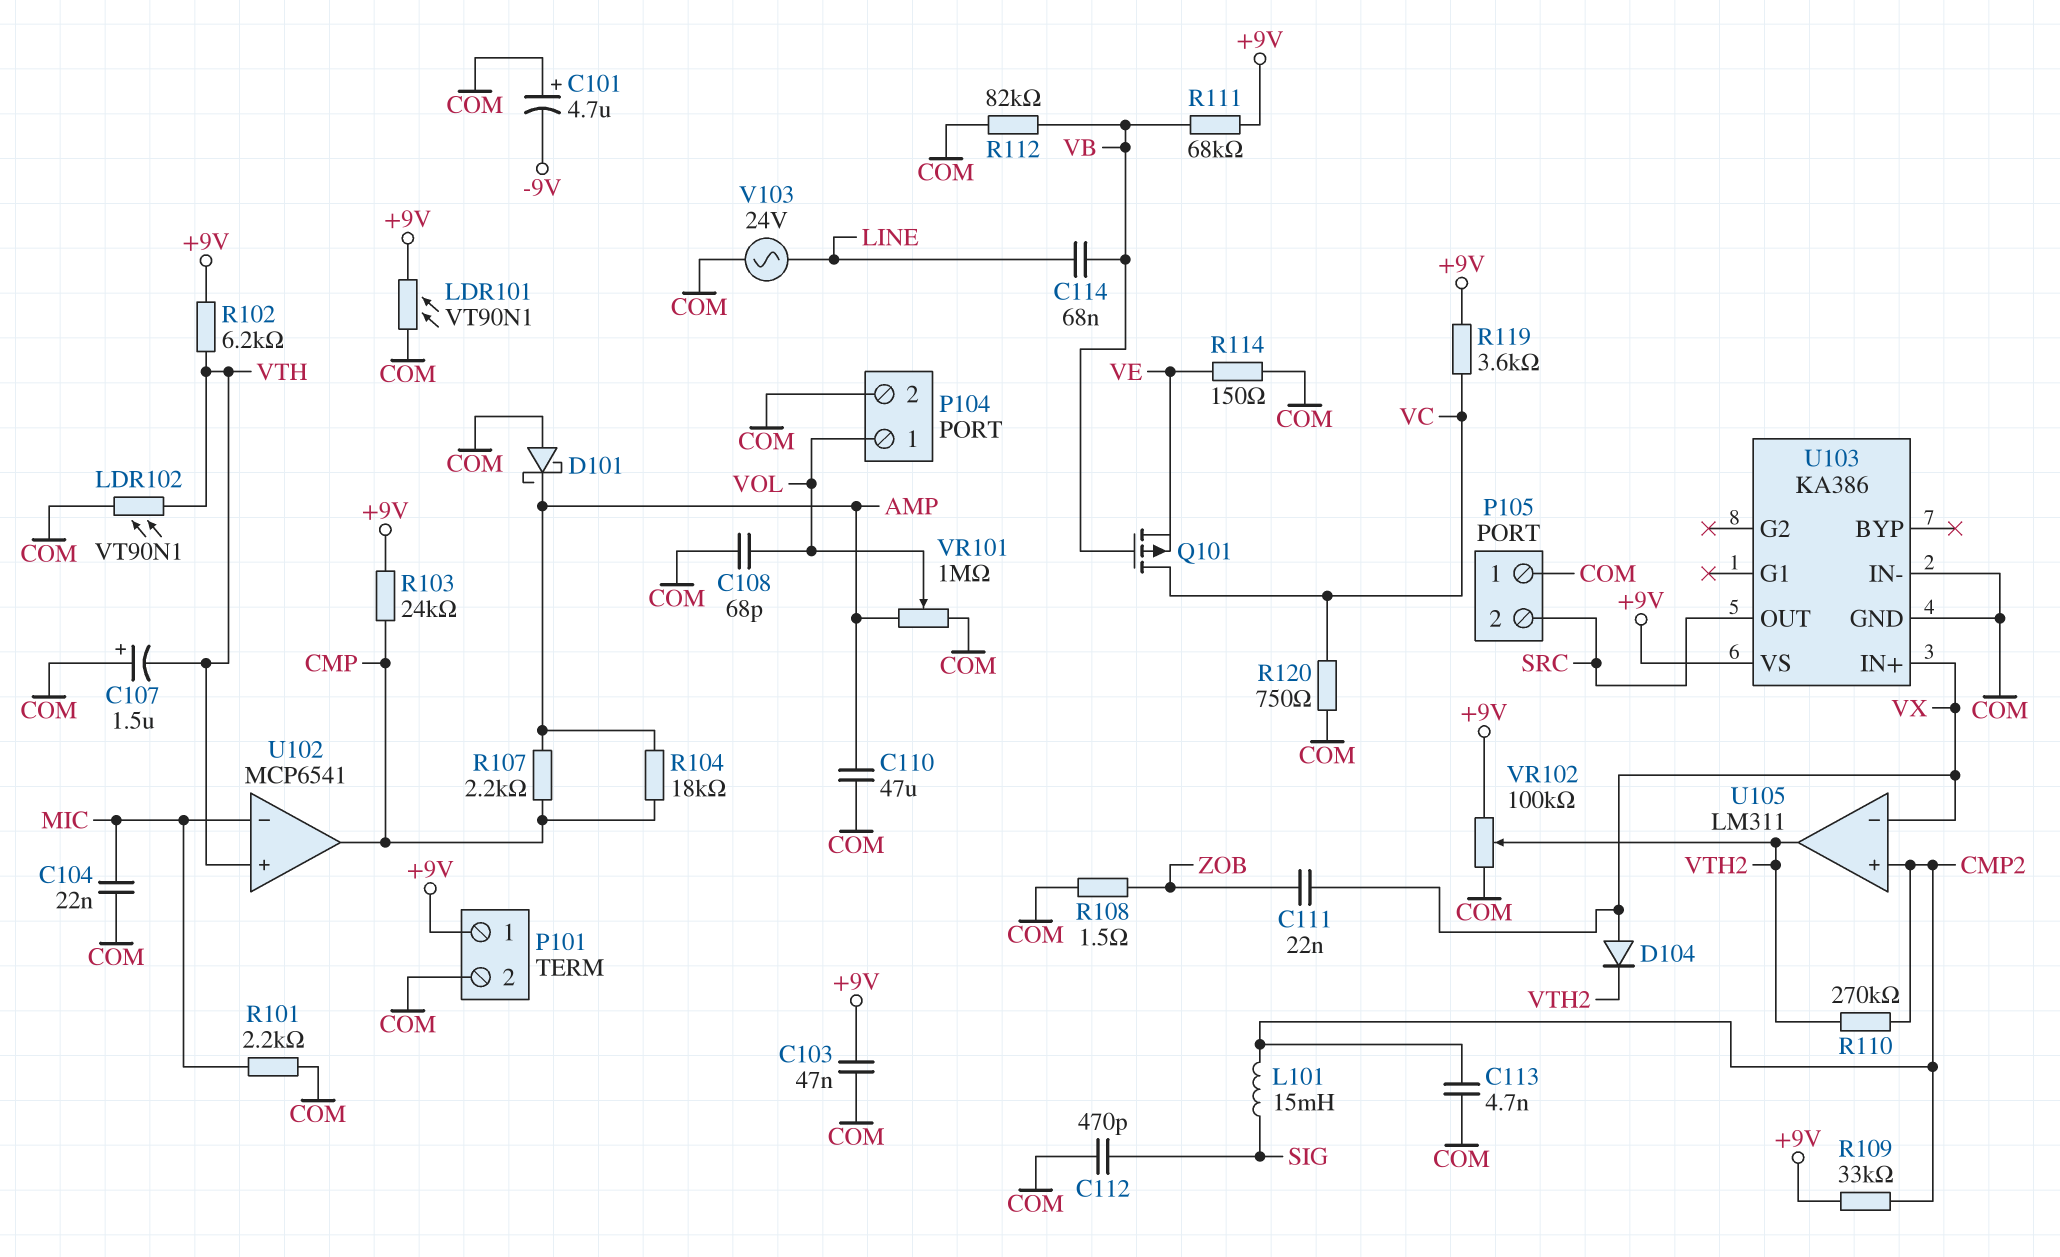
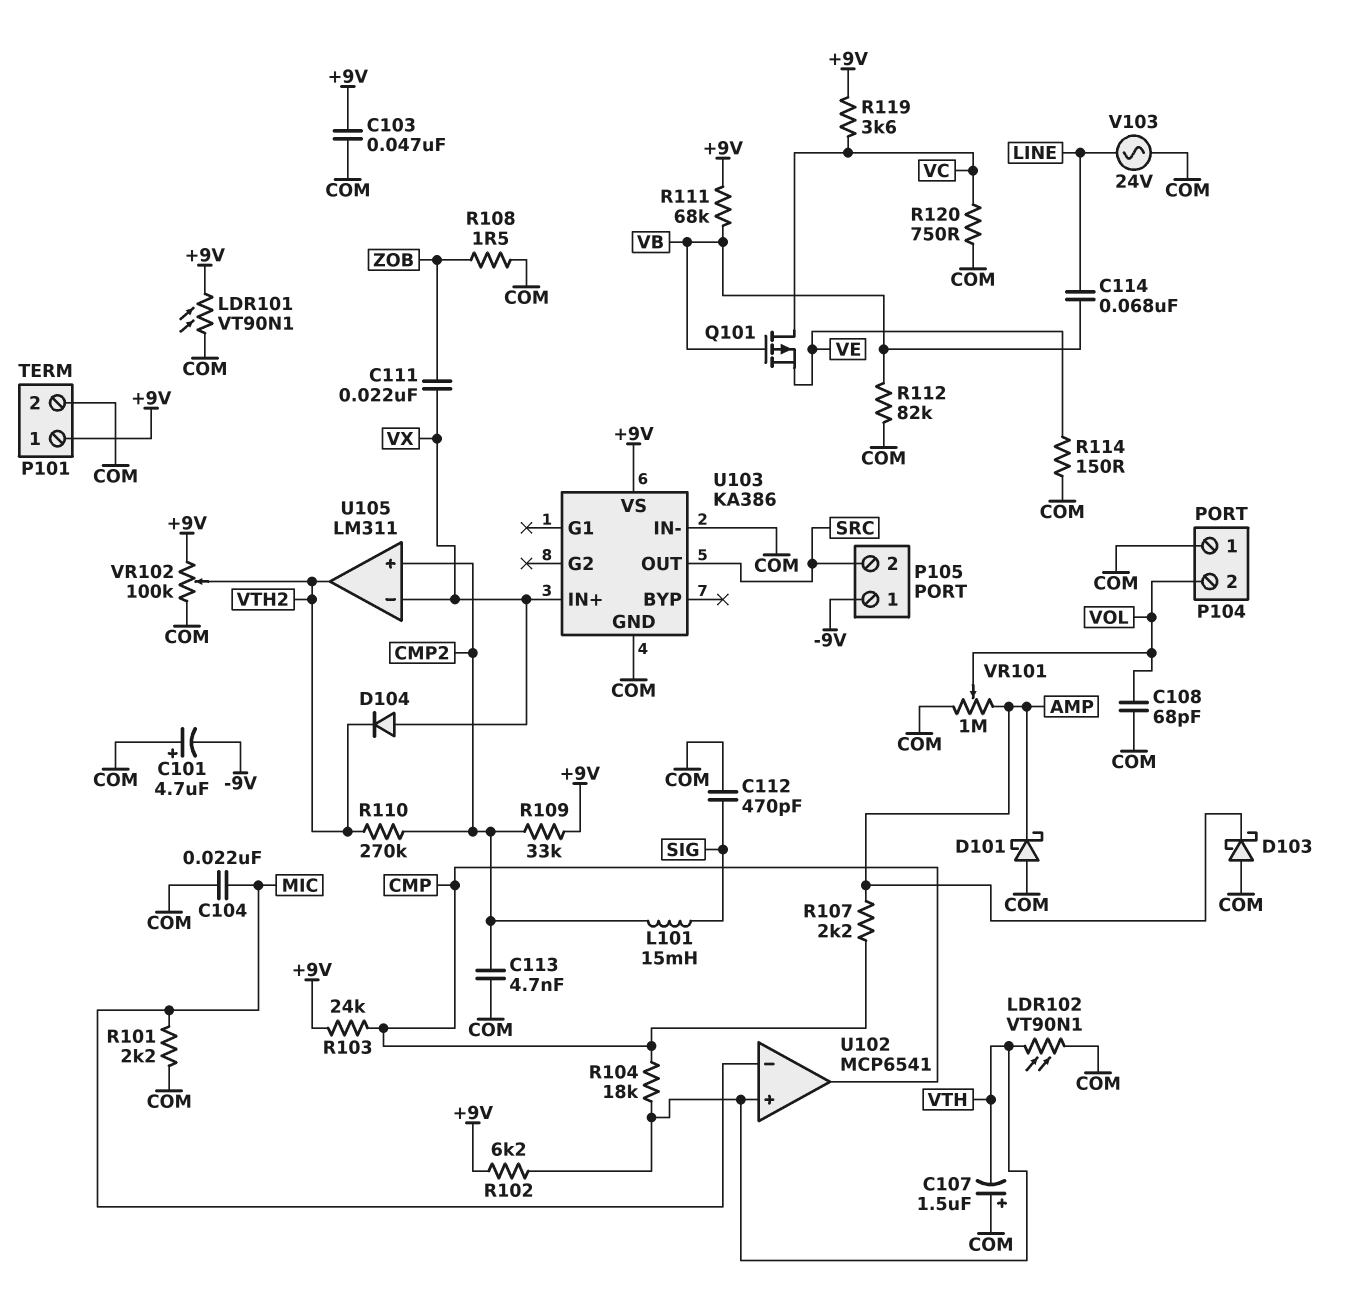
C110: 47uF (AMP, COM) -> none
D103: none -> schottky (A COM, K AMP)
P104 pin 1: VOL -> COM
P104 pin 2: COM -> VOL
P105 pin 1: COM -> -9V
R104: 18k (AMP, CMP) -> 18k (CMP, VTH)

